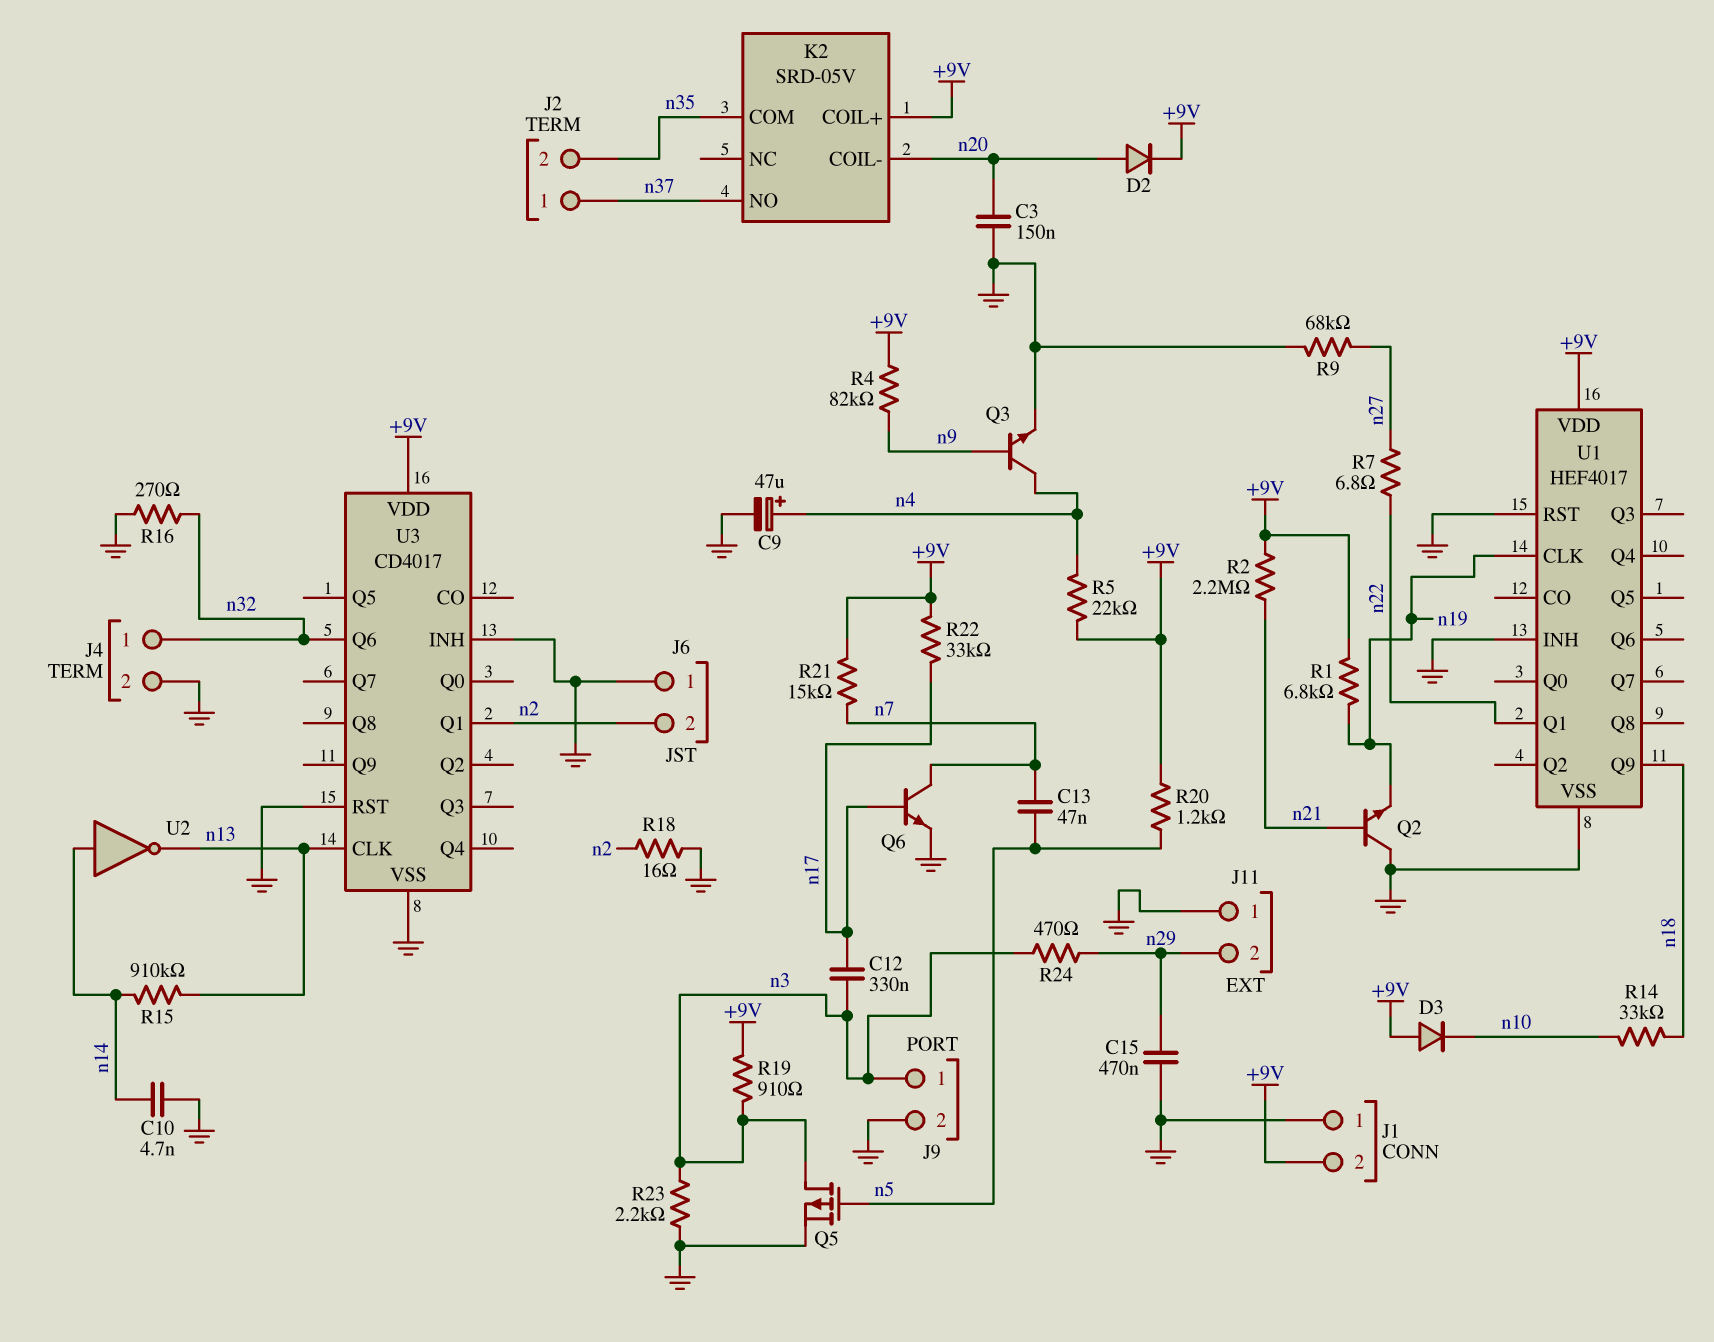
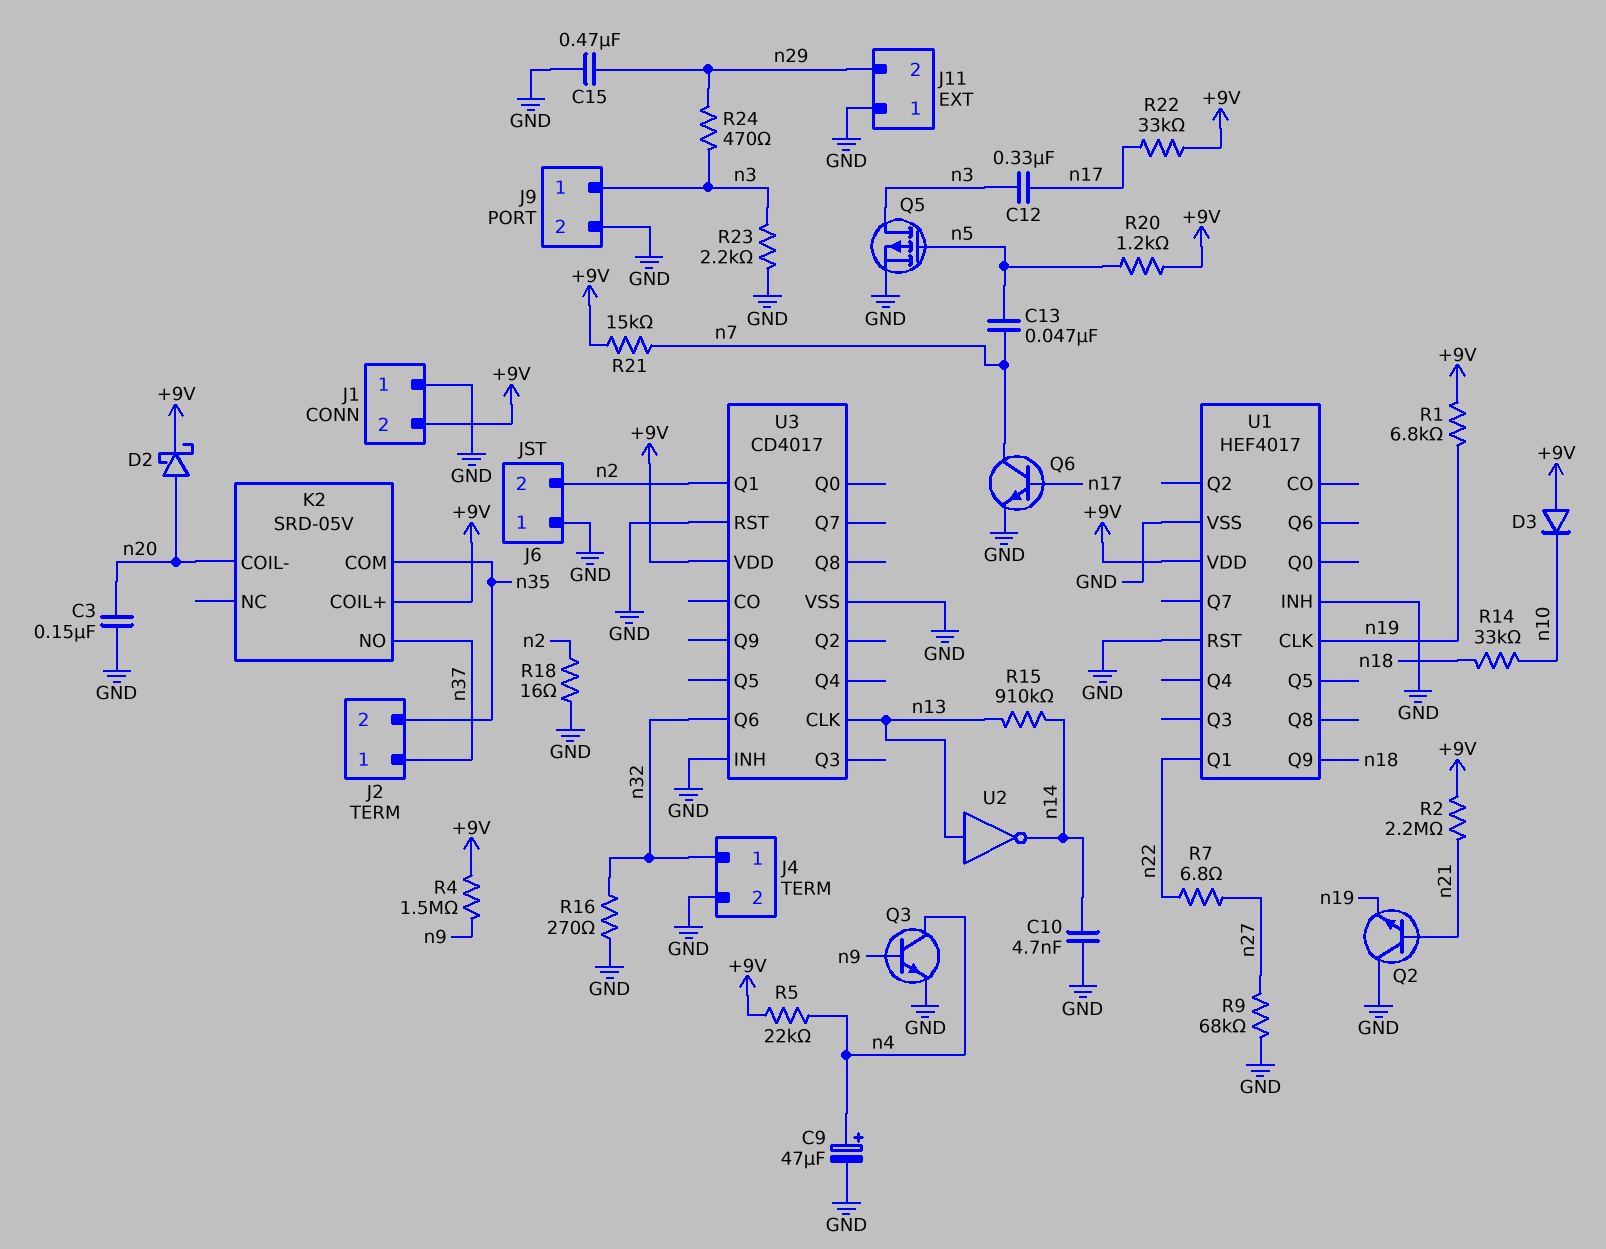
D2: diode (A n20, K +9V) -> schottky (A n20, K +9V)
R4: 82k (+9V, n9) -> 1.5M (+9V, n9)
R19: 910 (+9V, n3) -> none
U2: NOT (in n14, out n13) -> NOT (in n13, out n14)

